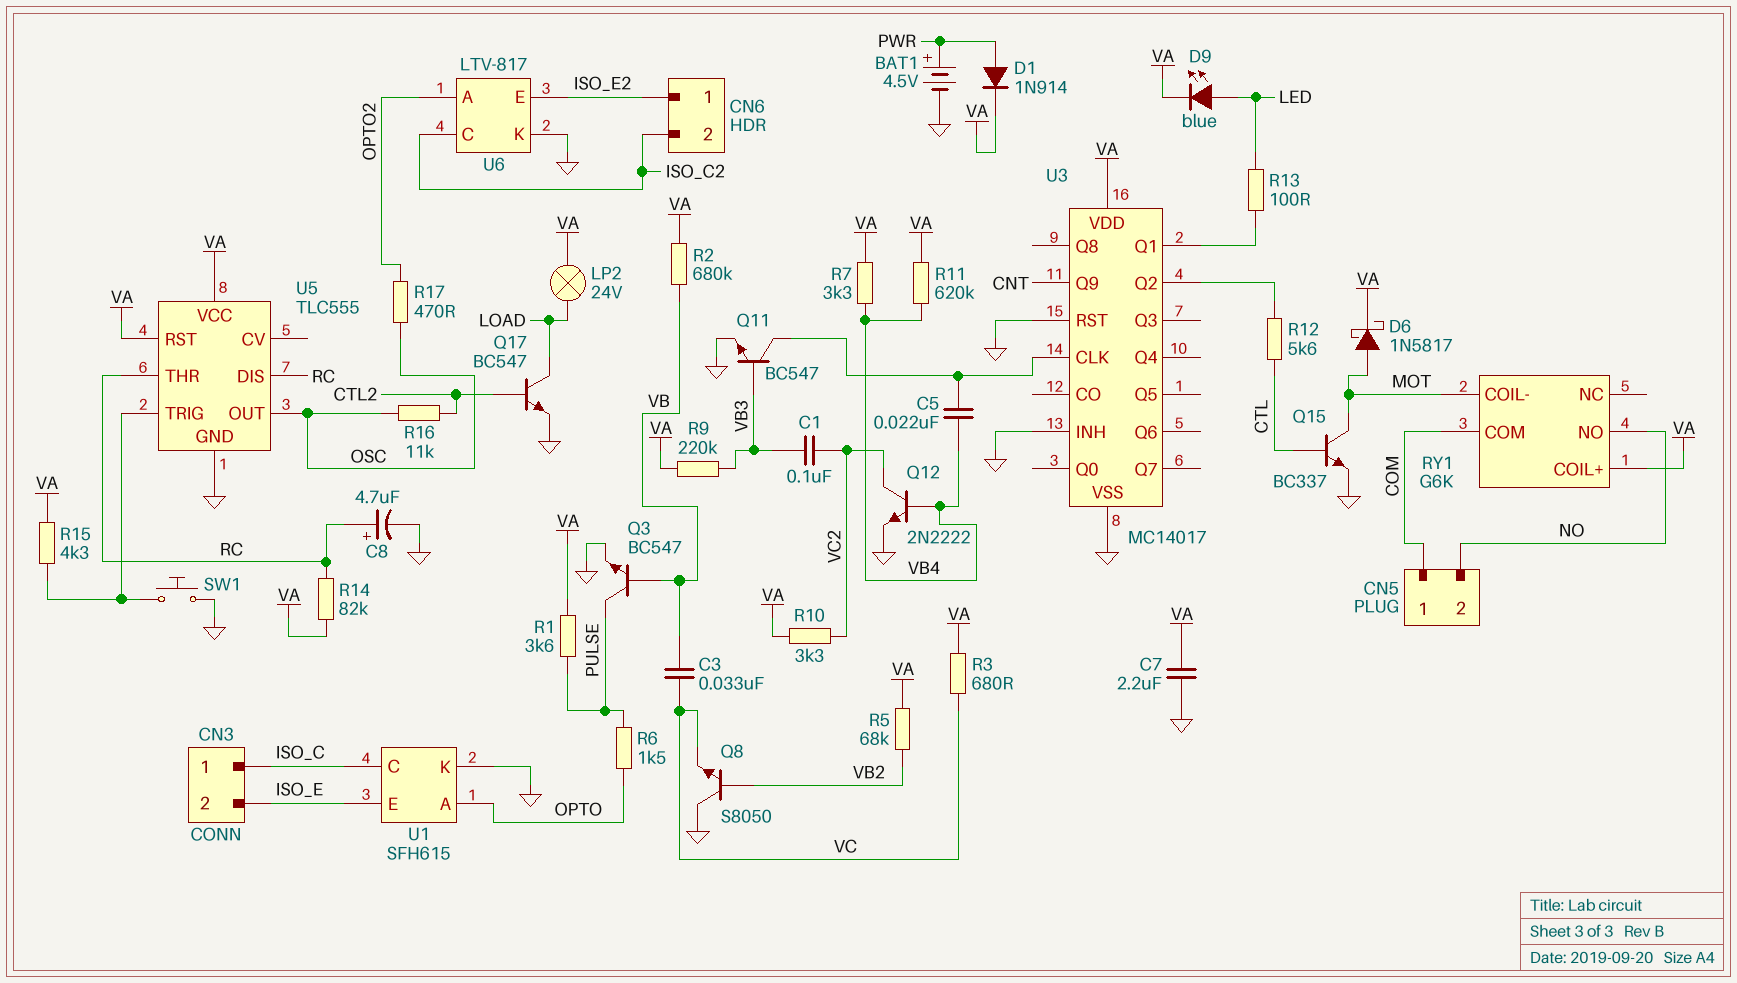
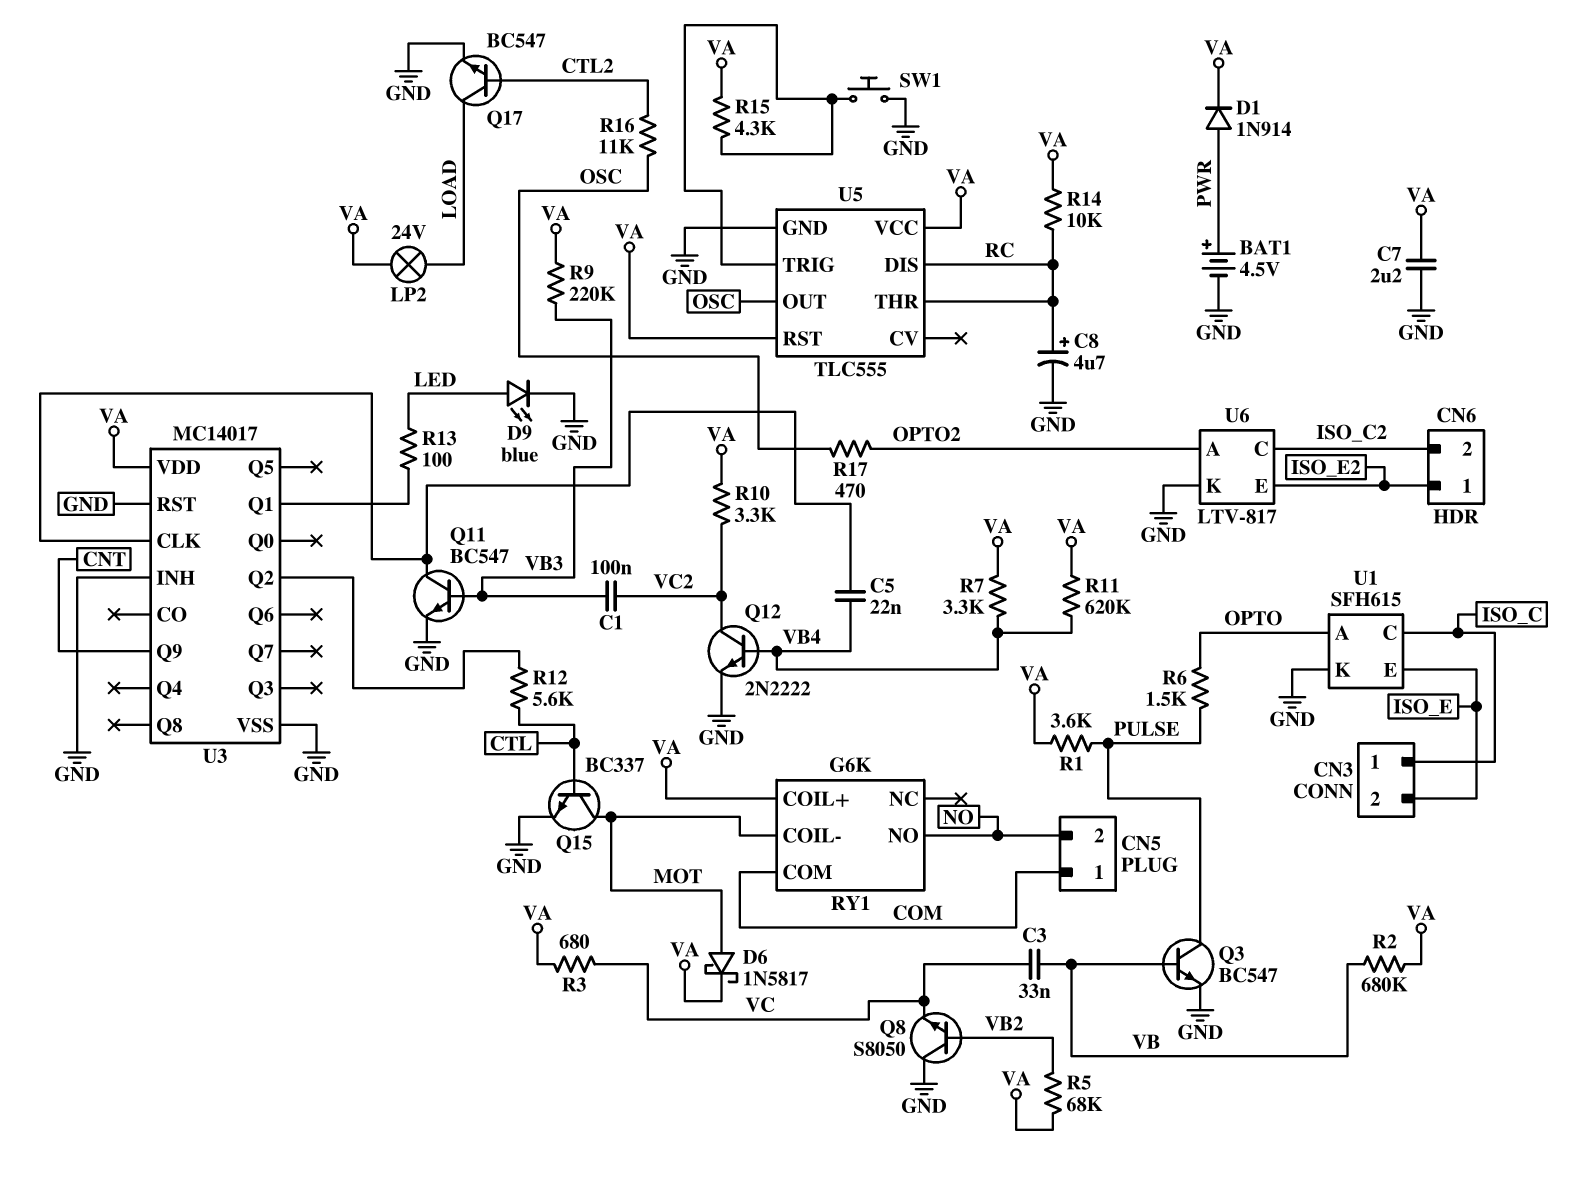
D9: LED blue (A LED, K VA) -> LED blue (A LED, K GND)
R14: 82k (RC, VA) -> 10k (RC, VA)

